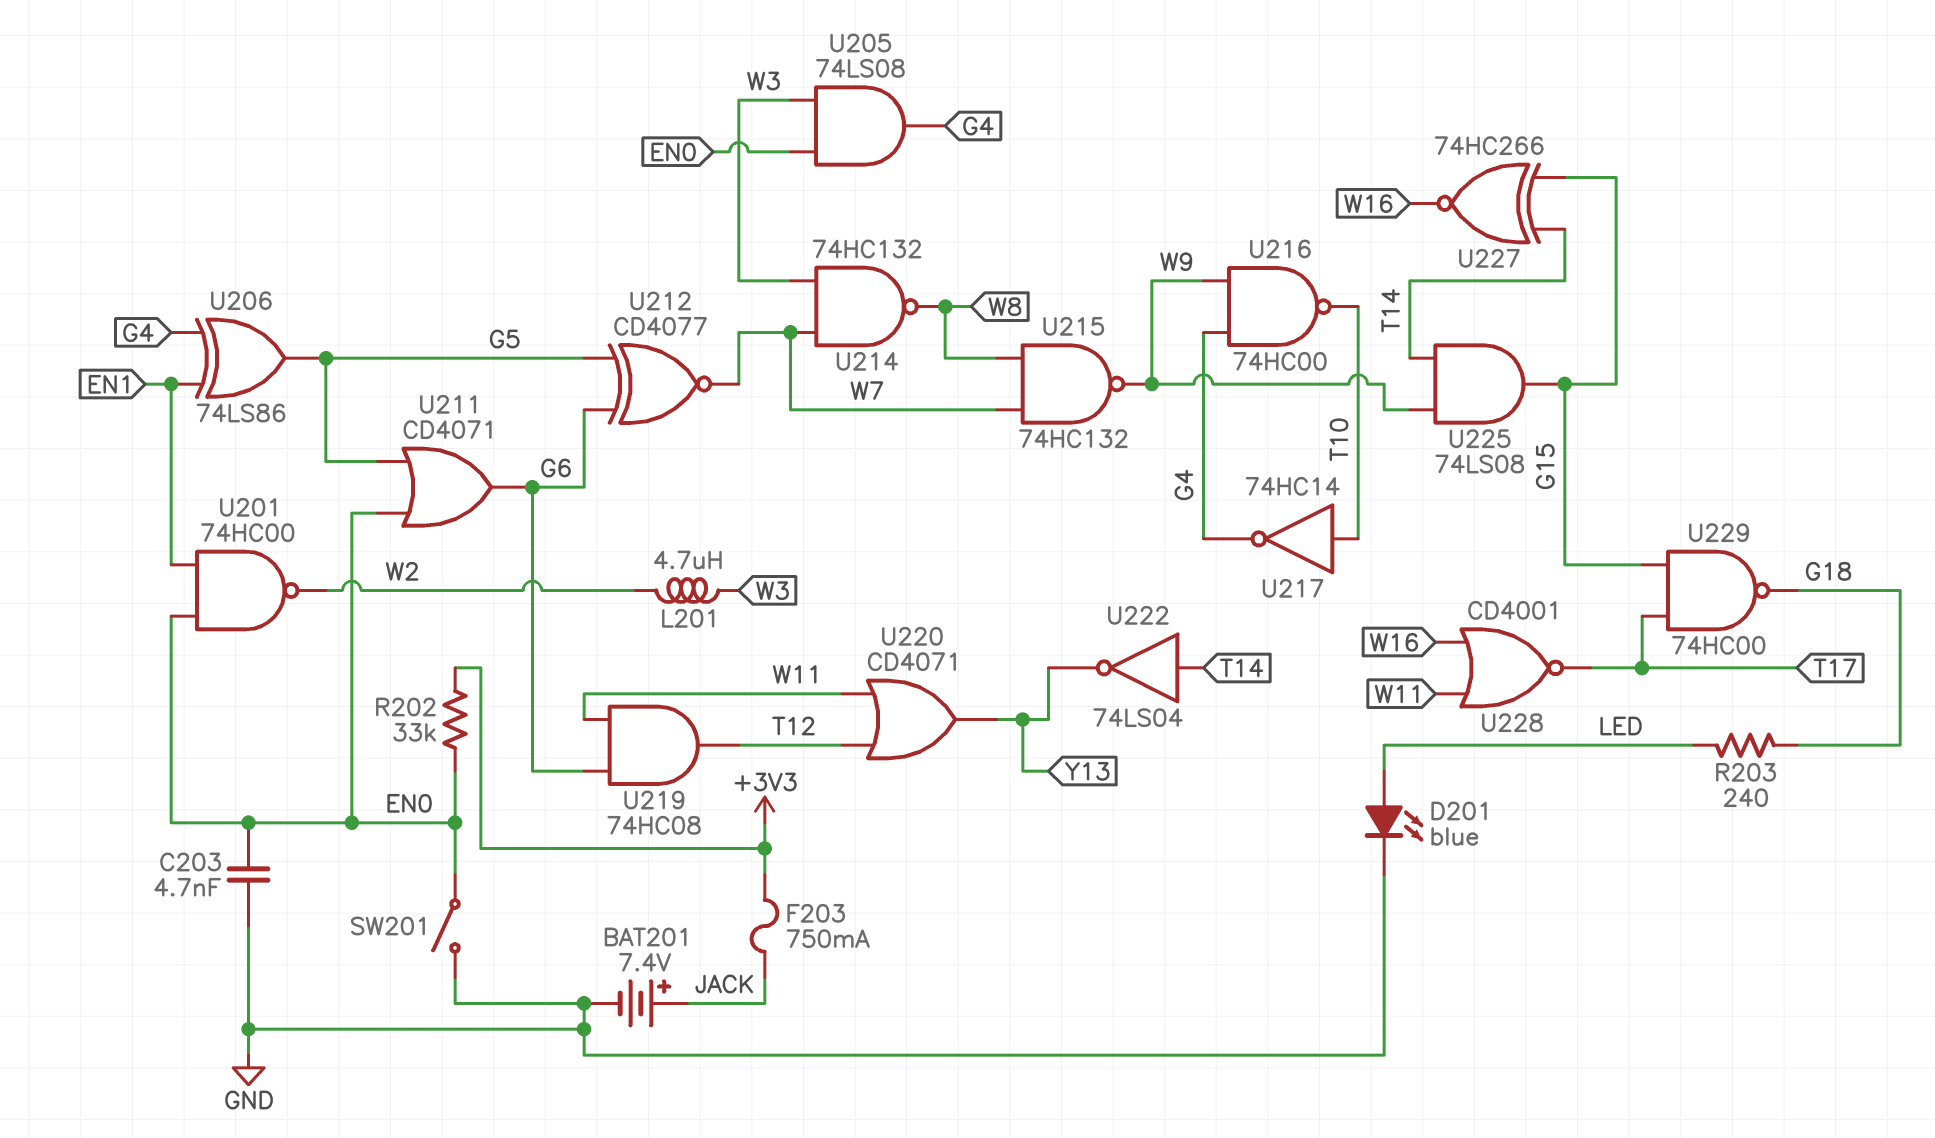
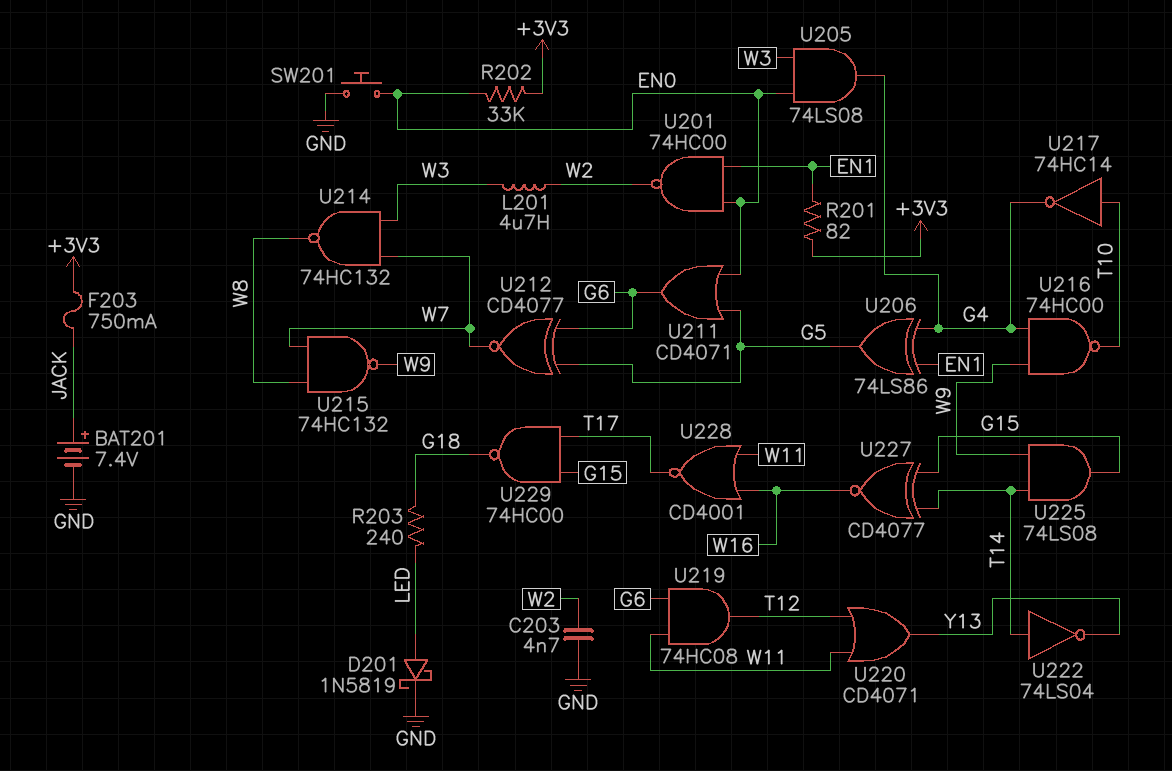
C203: 4.7nF (EN0, GND) -> 4.7nF (GND, W2)
D201: LED blue (A LED, K GND) -> schottky 1N5819 (A LED, K GND)
R201: none -> 82 (+3V3, EN1)
SW201: switch (EN0, GND) -> button (EN0, GND)
U227: XNOR 74HC266 (in G15, in T14, out W16) -> XNOR CD4077 (in G15, in T14, out W16)

